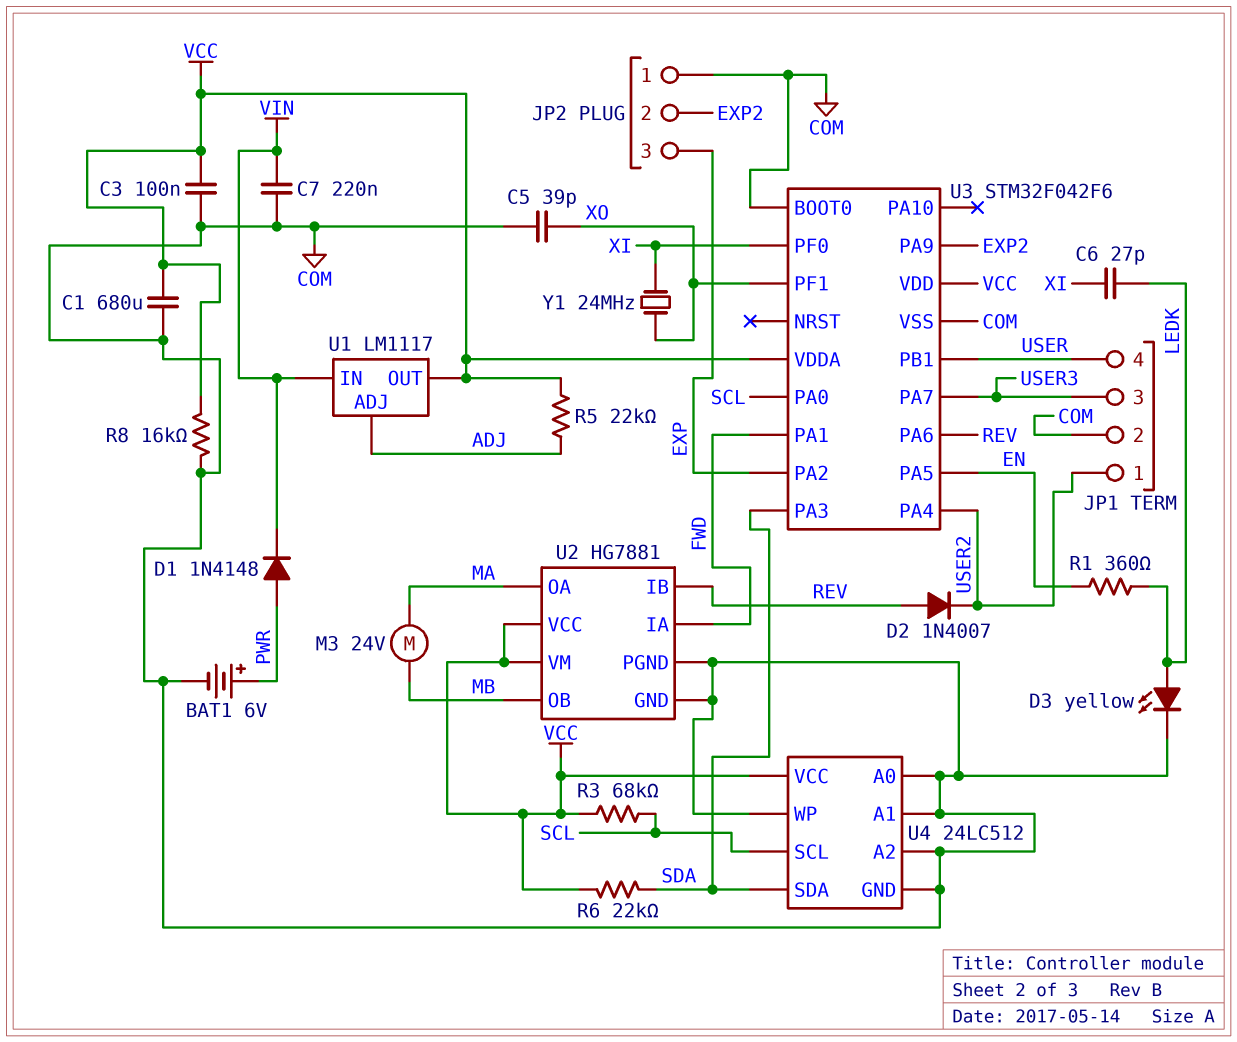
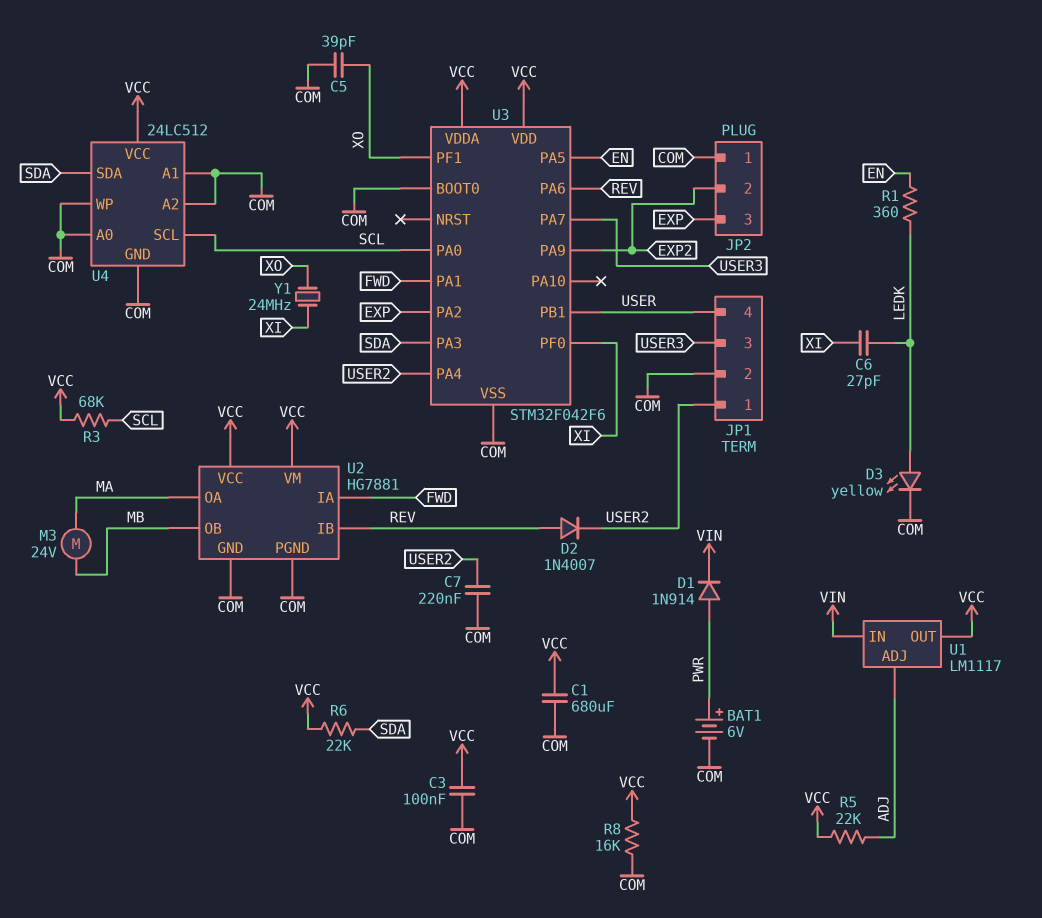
C7: 220nF (COM, VIN) -> 220nF (COM, USER2)
D1: diode 1N4148 (A PWR, K VIN) -> diode 1N914 (A PWR, K VIN)

